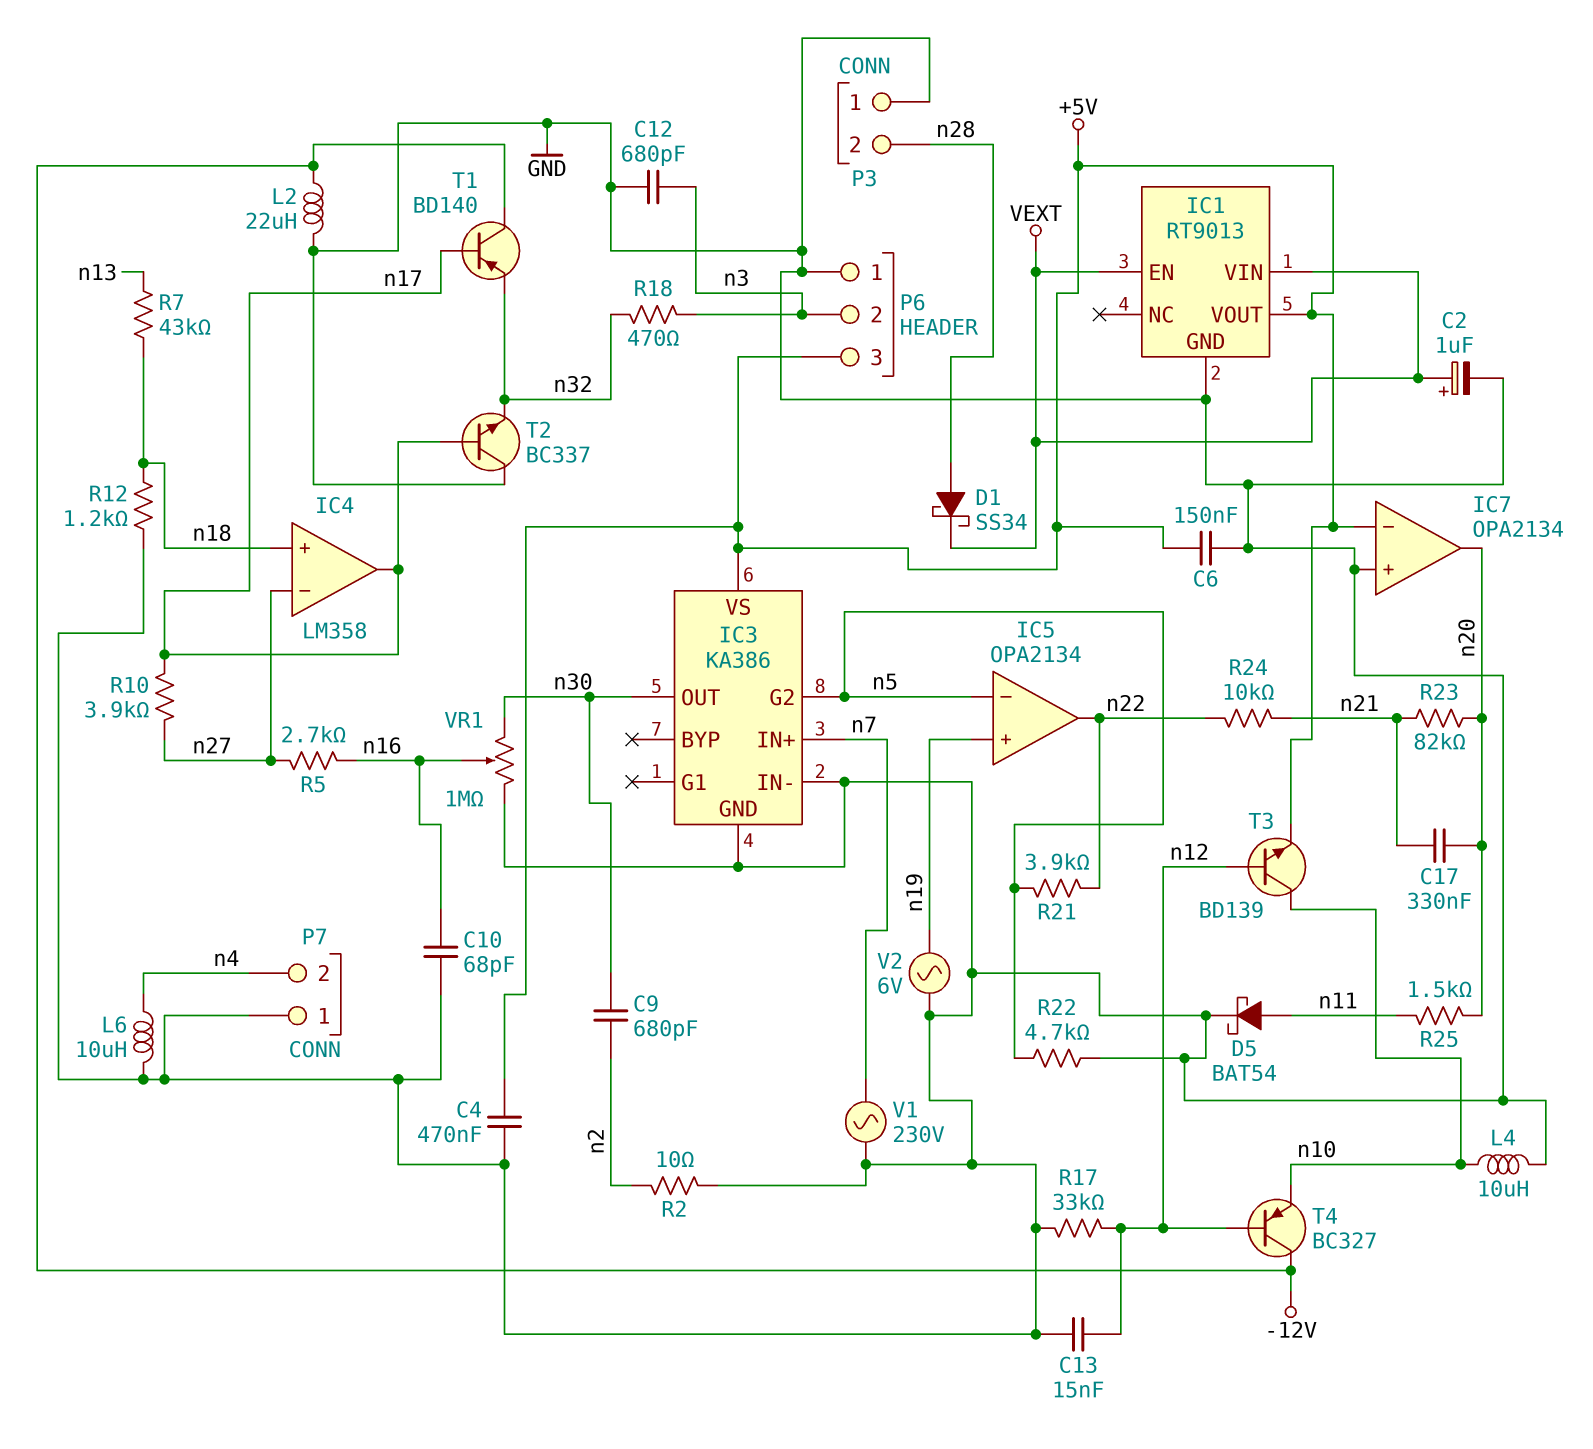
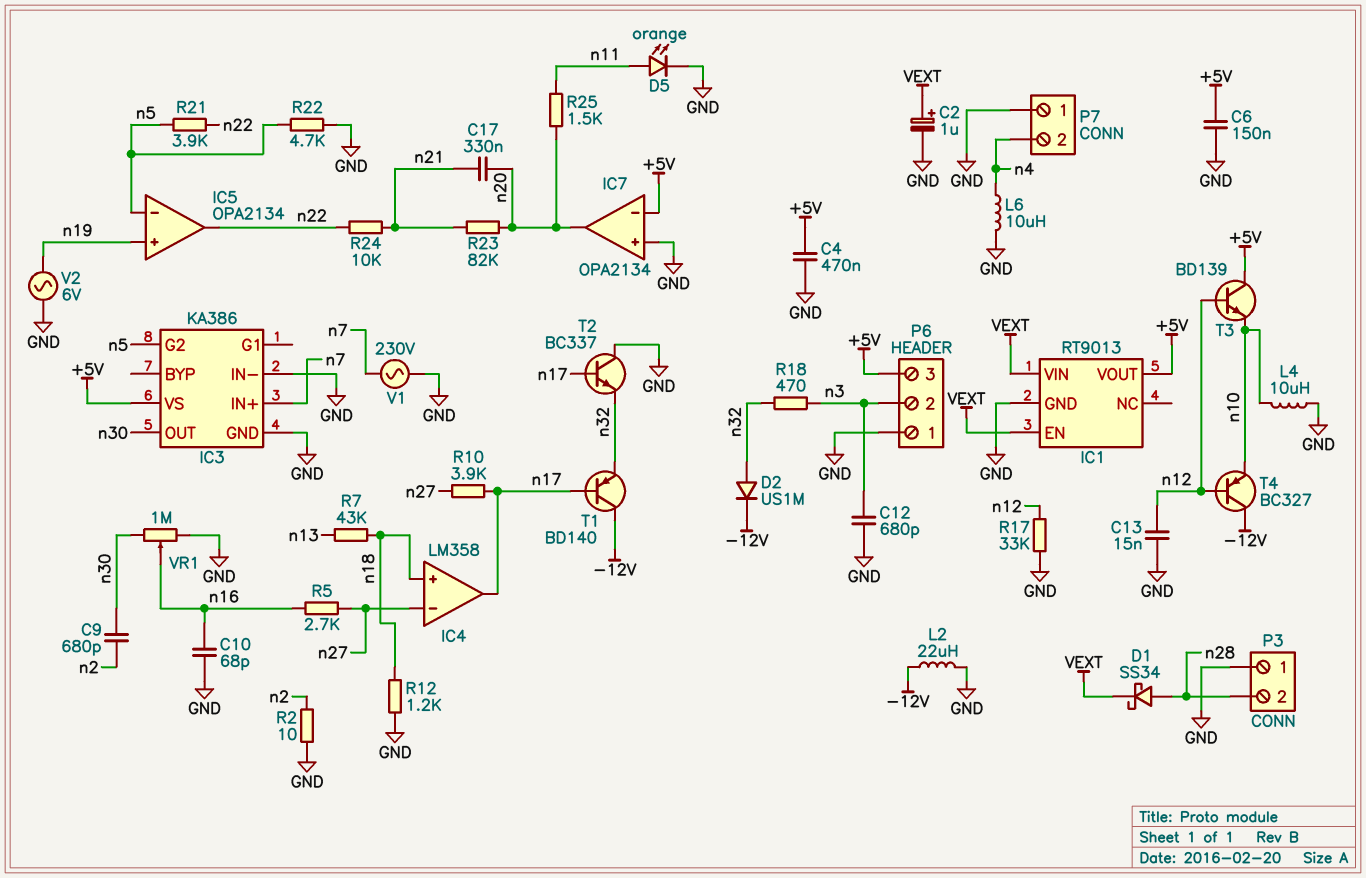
D2: none -> diode US1M (A n32, K -12V)
D5: schottky BAT54 (A n11, K GND) -> LED orange (A n11, K GND)
T3: NPN BD139 (B n12, C n10, E +5V) -> NPN BD139 (B n12, C +5V, E n10)

